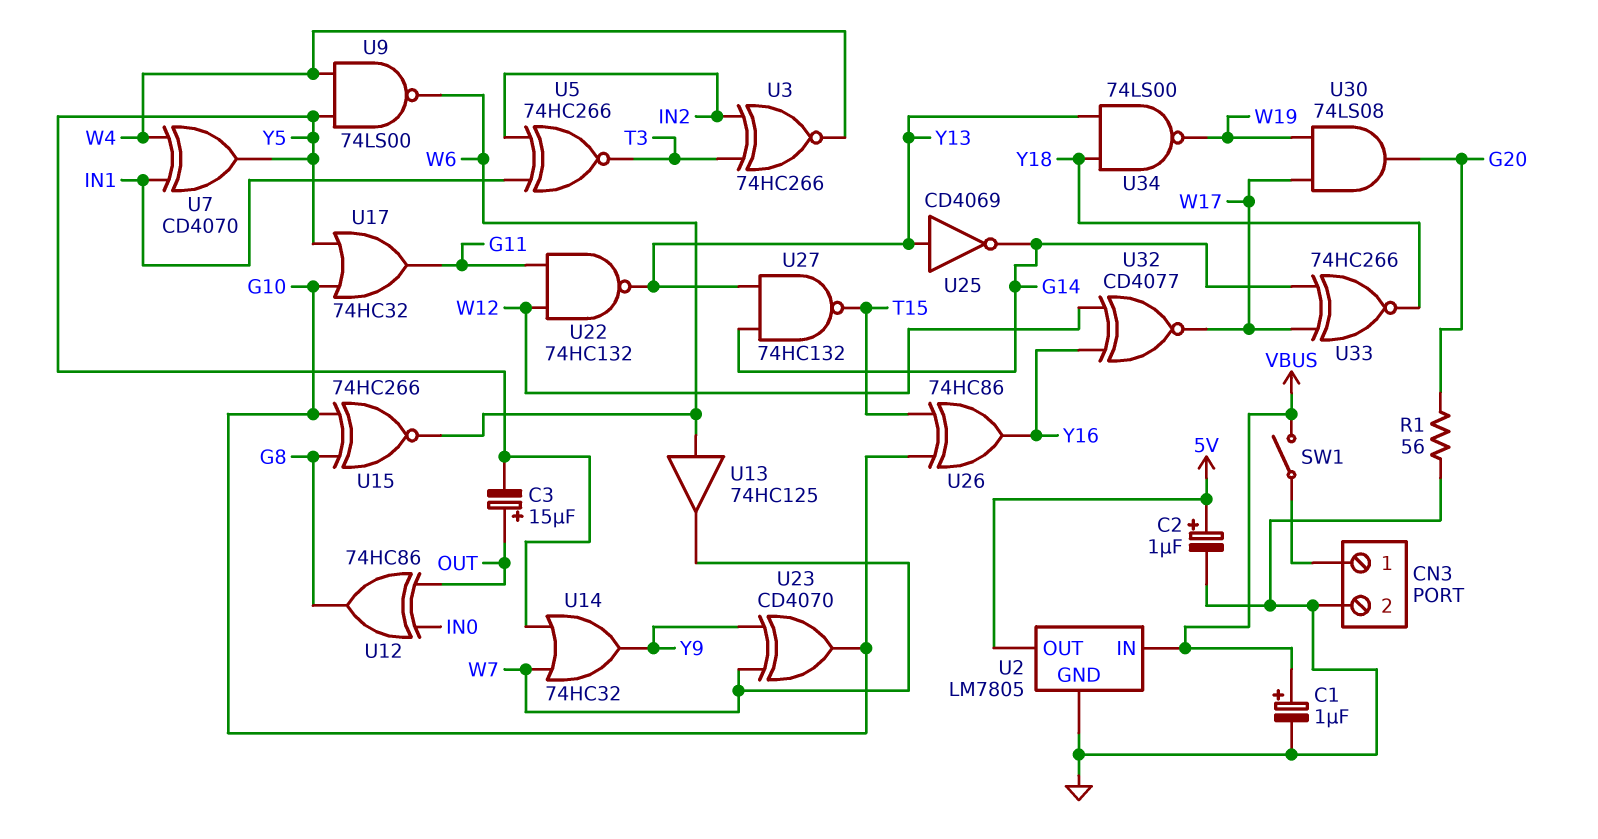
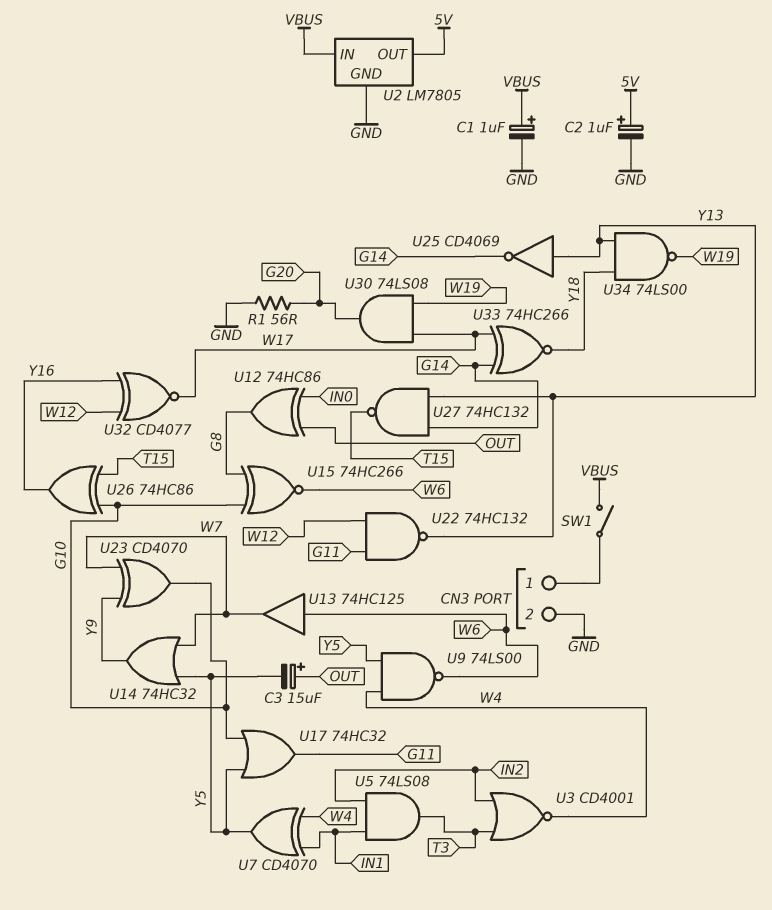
U3: XNOR 74HC266 (in IN2, in T3, out W4) -> NOR CD4001 (in IN2, in T3, out W4)
U5: XNOR 74HC266 (in IN1, in IN2, out T3) -> AND 74LS08 (in IN1, in IN2, out T3)

